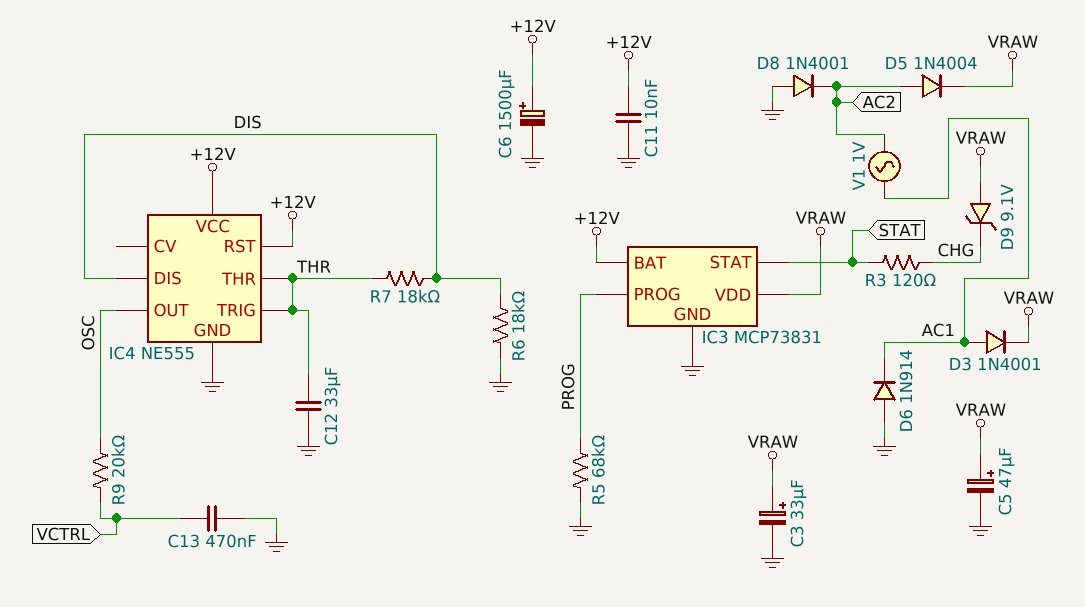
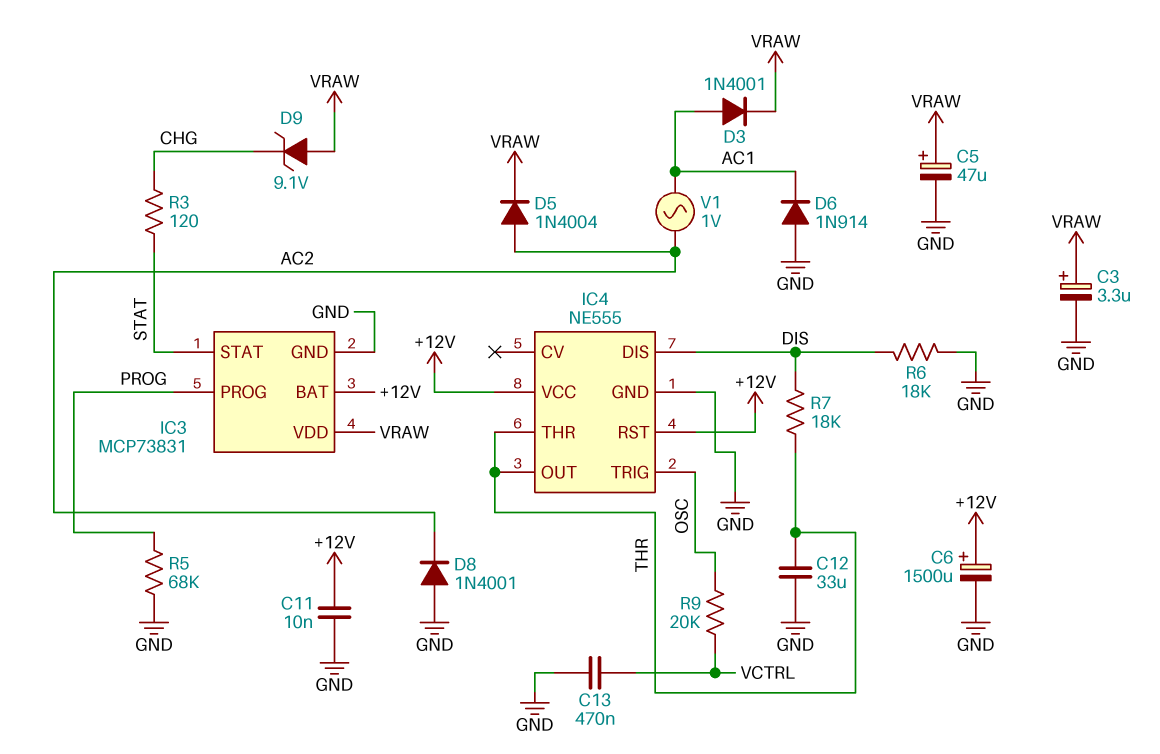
C3: 33uF (plus VRAW, minus GND) -> 3.3uF (plus VRAW, minus GND)
IC4 pin OUT: OSC -> THR
IC4 pin TRIG: THR -> OSC

